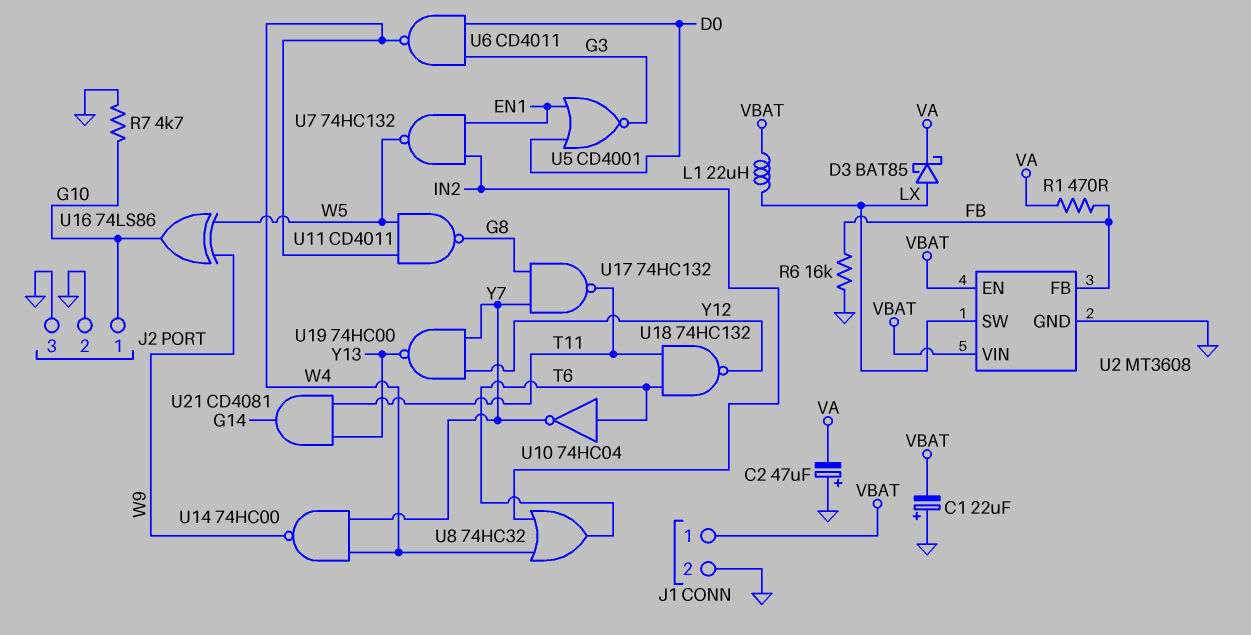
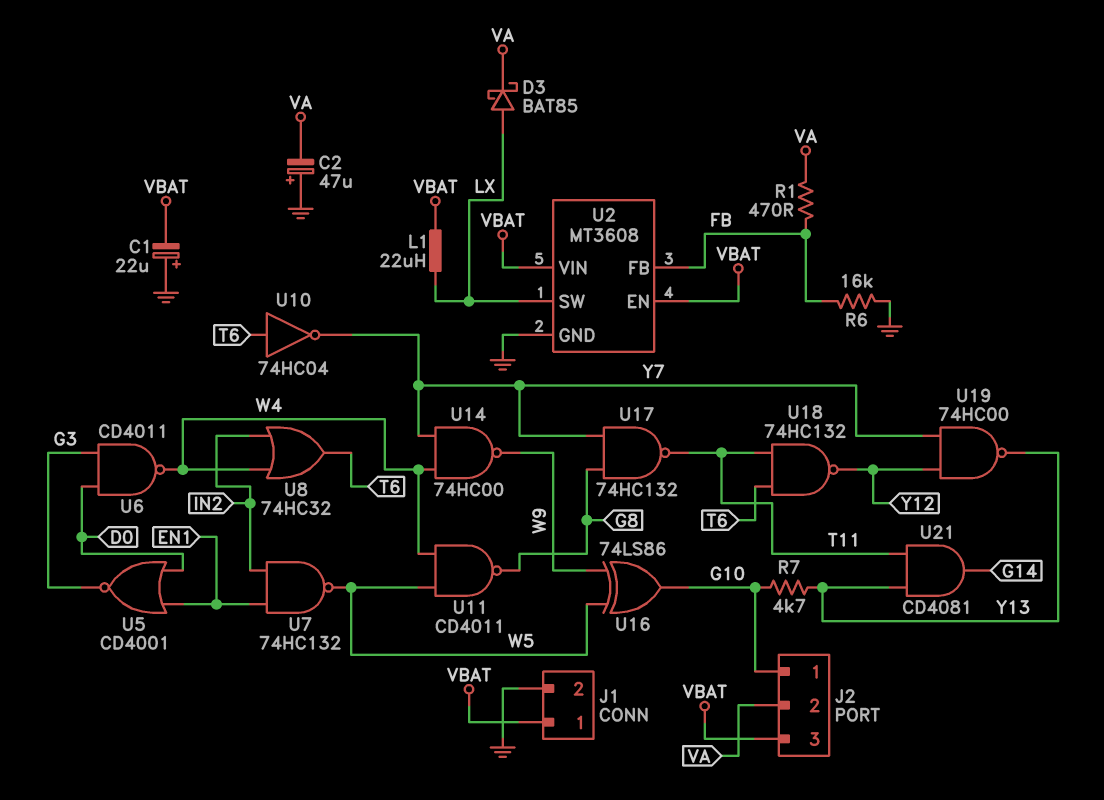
J2 pin 2: GND -> VA
J2 pin 3: GND -> VBAT
R7: 4.7k (G10, GND) -> 4.7k (G10, Y13)

